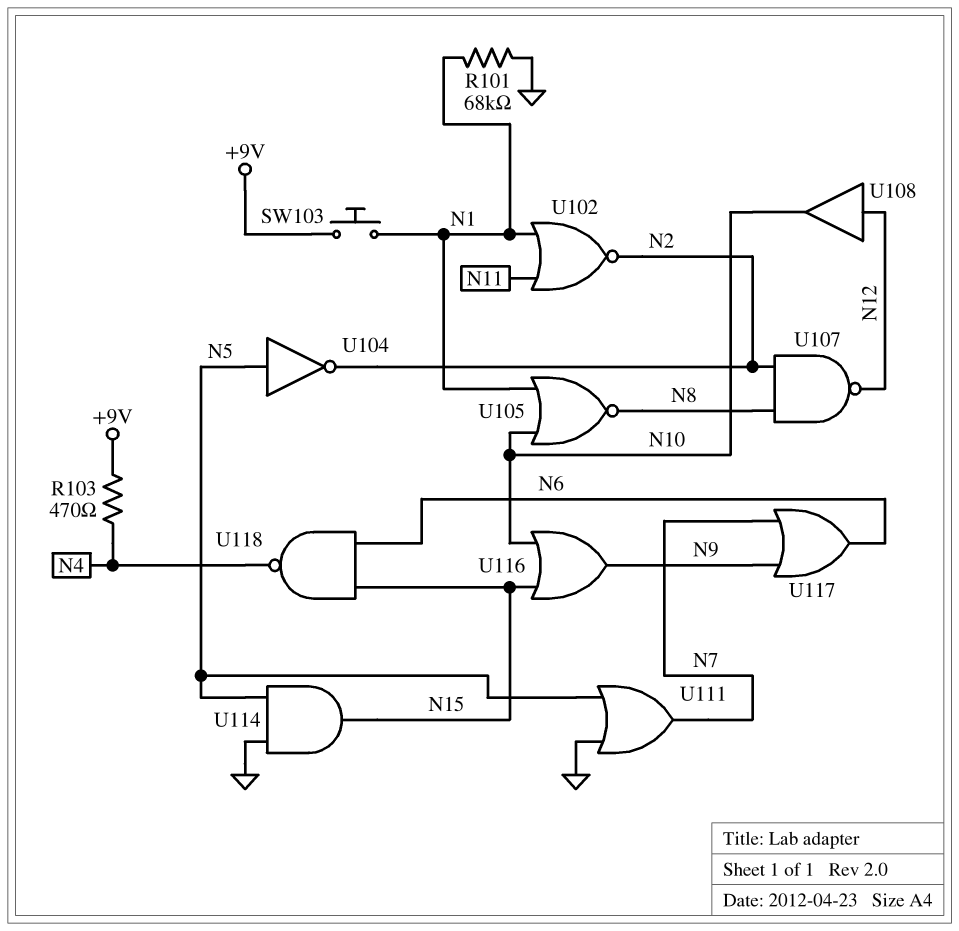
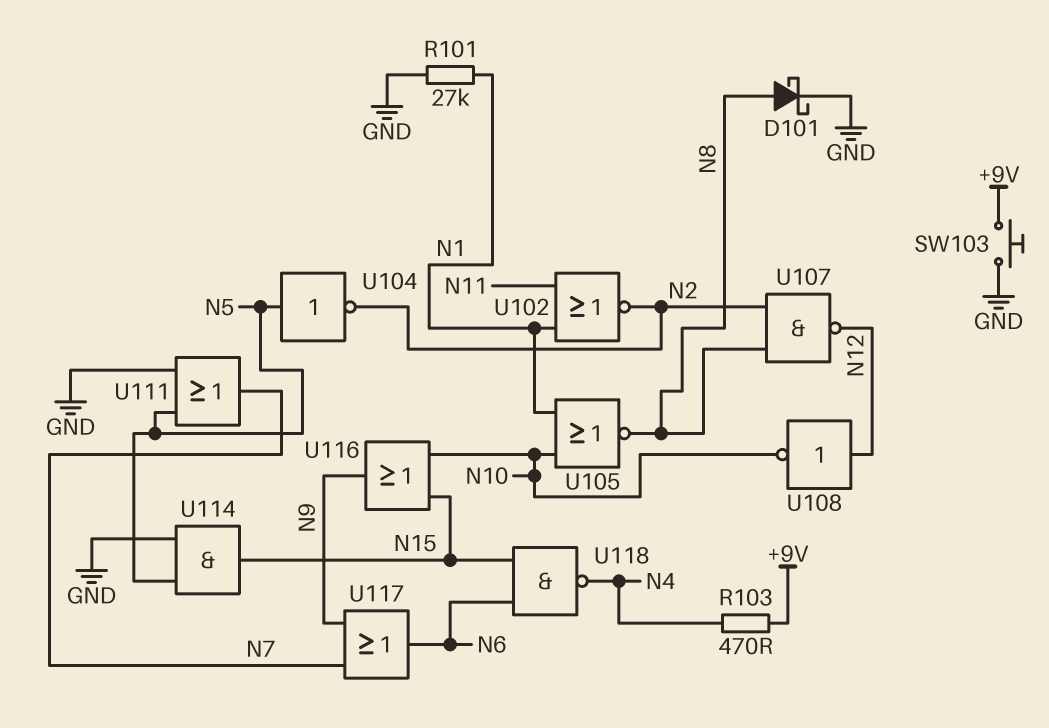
D101: none -> schottky (A N8, K GND)
R101: 68k (GND, N1) -> 27k (GND, N1)
SW103: button (+9V, N1) -> button (+9V, GND)
U108: buffer (in N12, out N10) -> NOT (in N12, out N10)

